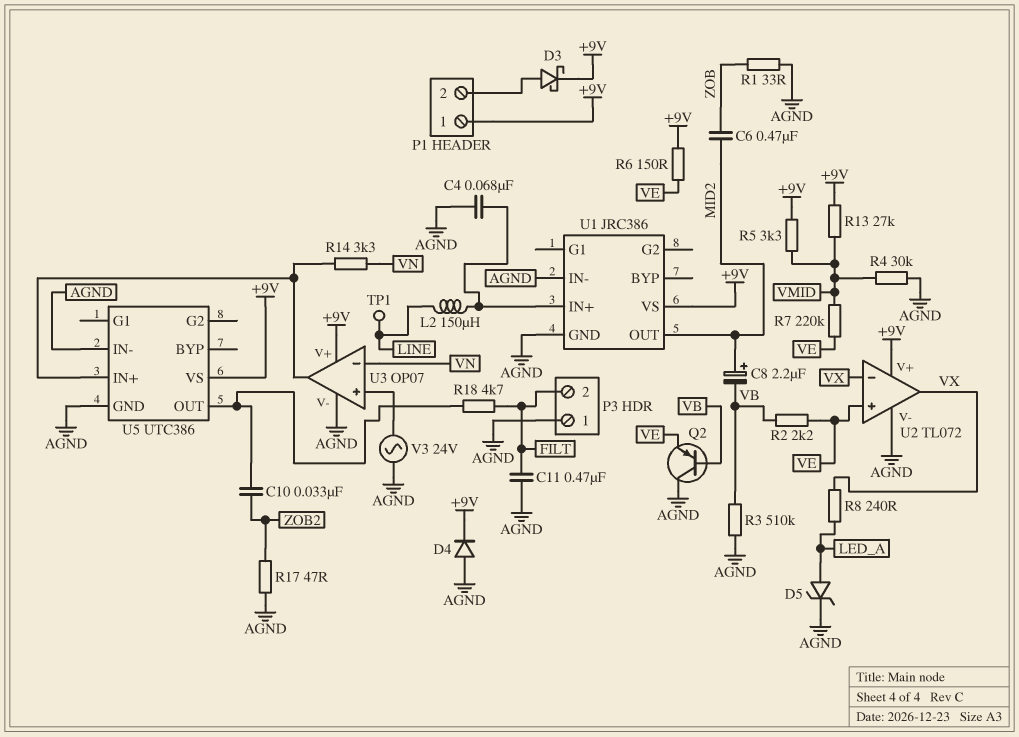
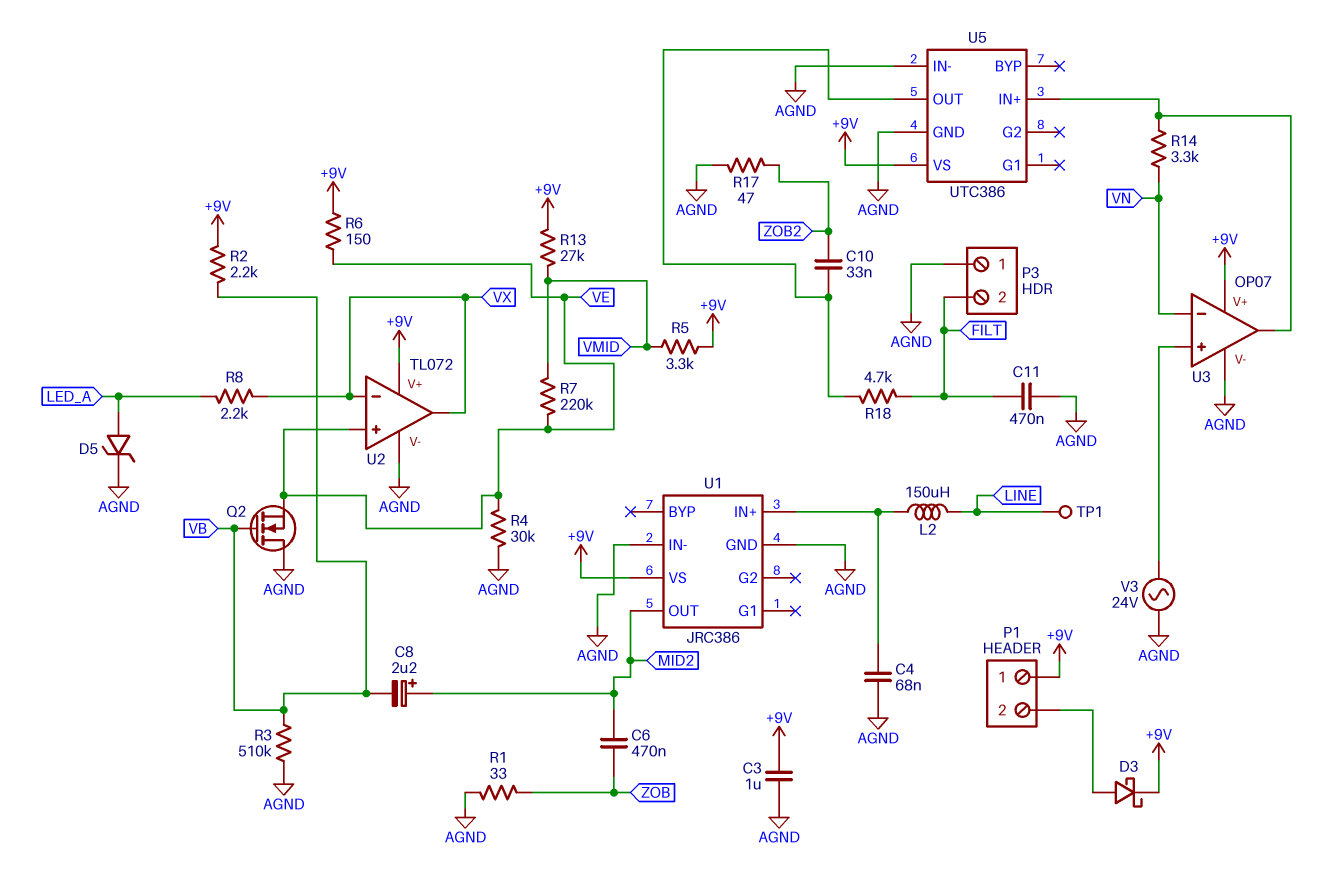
C3: none -> 1uF (+9V, AGND)
D4: diode (A AGND, K +9V) -> none
Q2: PNP (B VB, C AGND, E VE) -> NMOS (G VB, D AGND, S VE)
R2: 2.2k (VB, VE) -> 2.2k (+9V, VB)
R4: 30k (AGND, VMID) -> 30k (AGND, VE)
R8: 240 (LED_A, VX) -> 2.2k (LED_A, VX)

